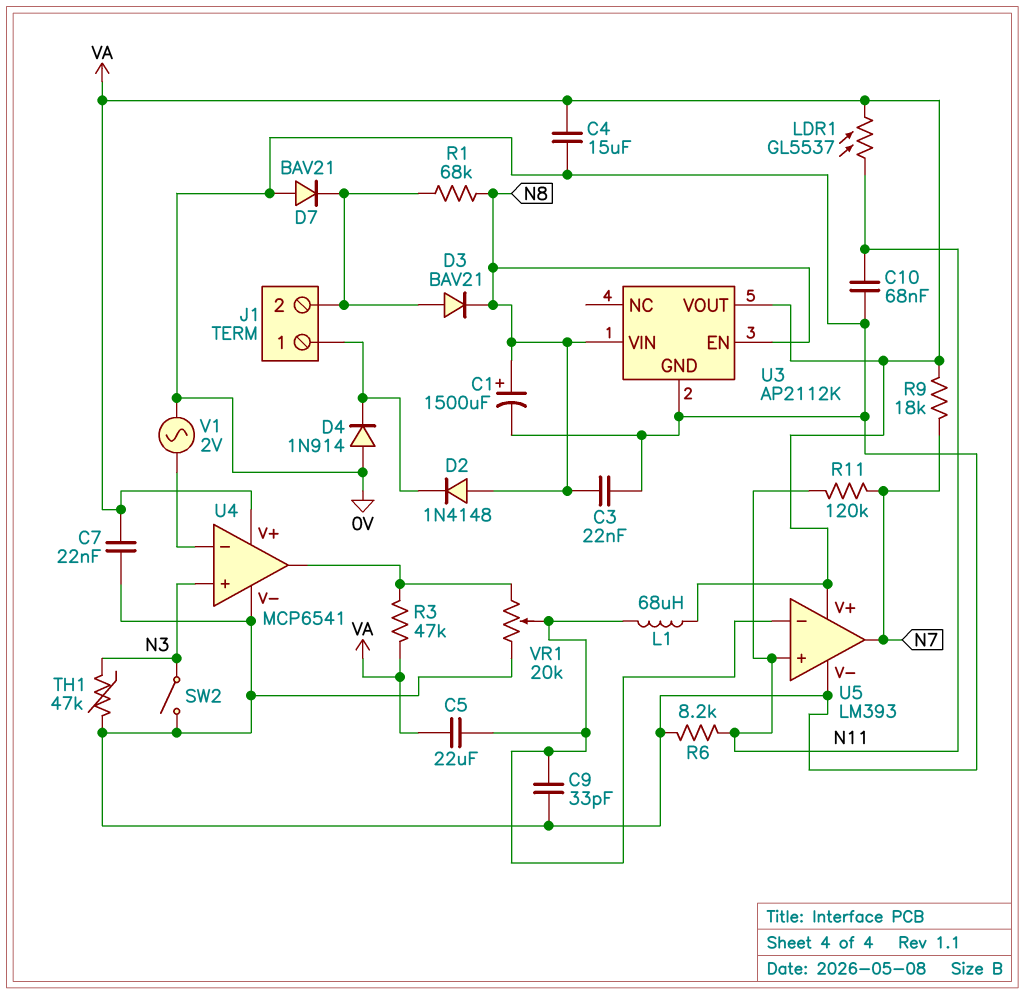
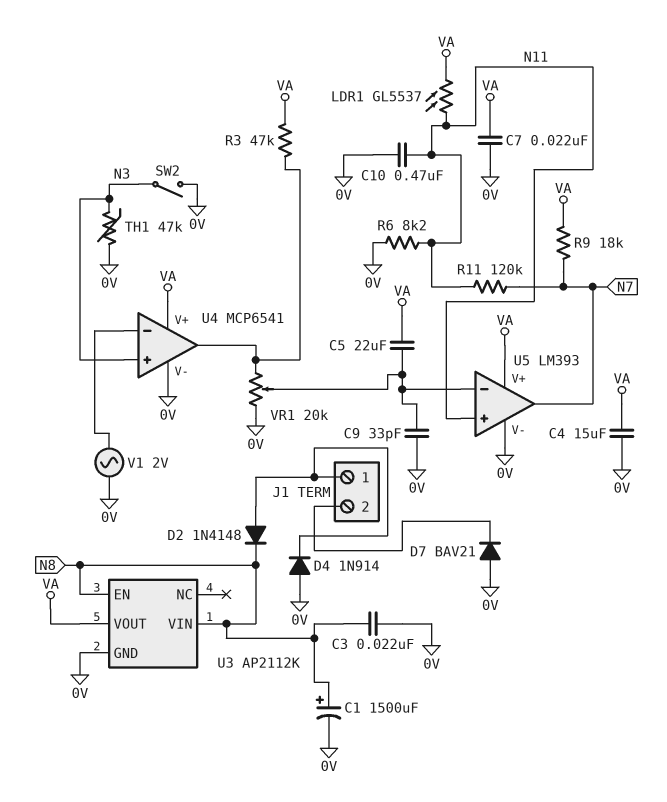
C10: 68nF (0V, N11) -> 470nF (0V, N11)
D2: diode 1N4148 (A N8, K J1/1) -> diode 1N4148 (A J1/1, K N8)
D3: diode BAV21 (A J1/2, K N8) -> none
L1: 68uH (U5/in-, VA) -> none
R1: 68k (J1/2, N8) -> none

